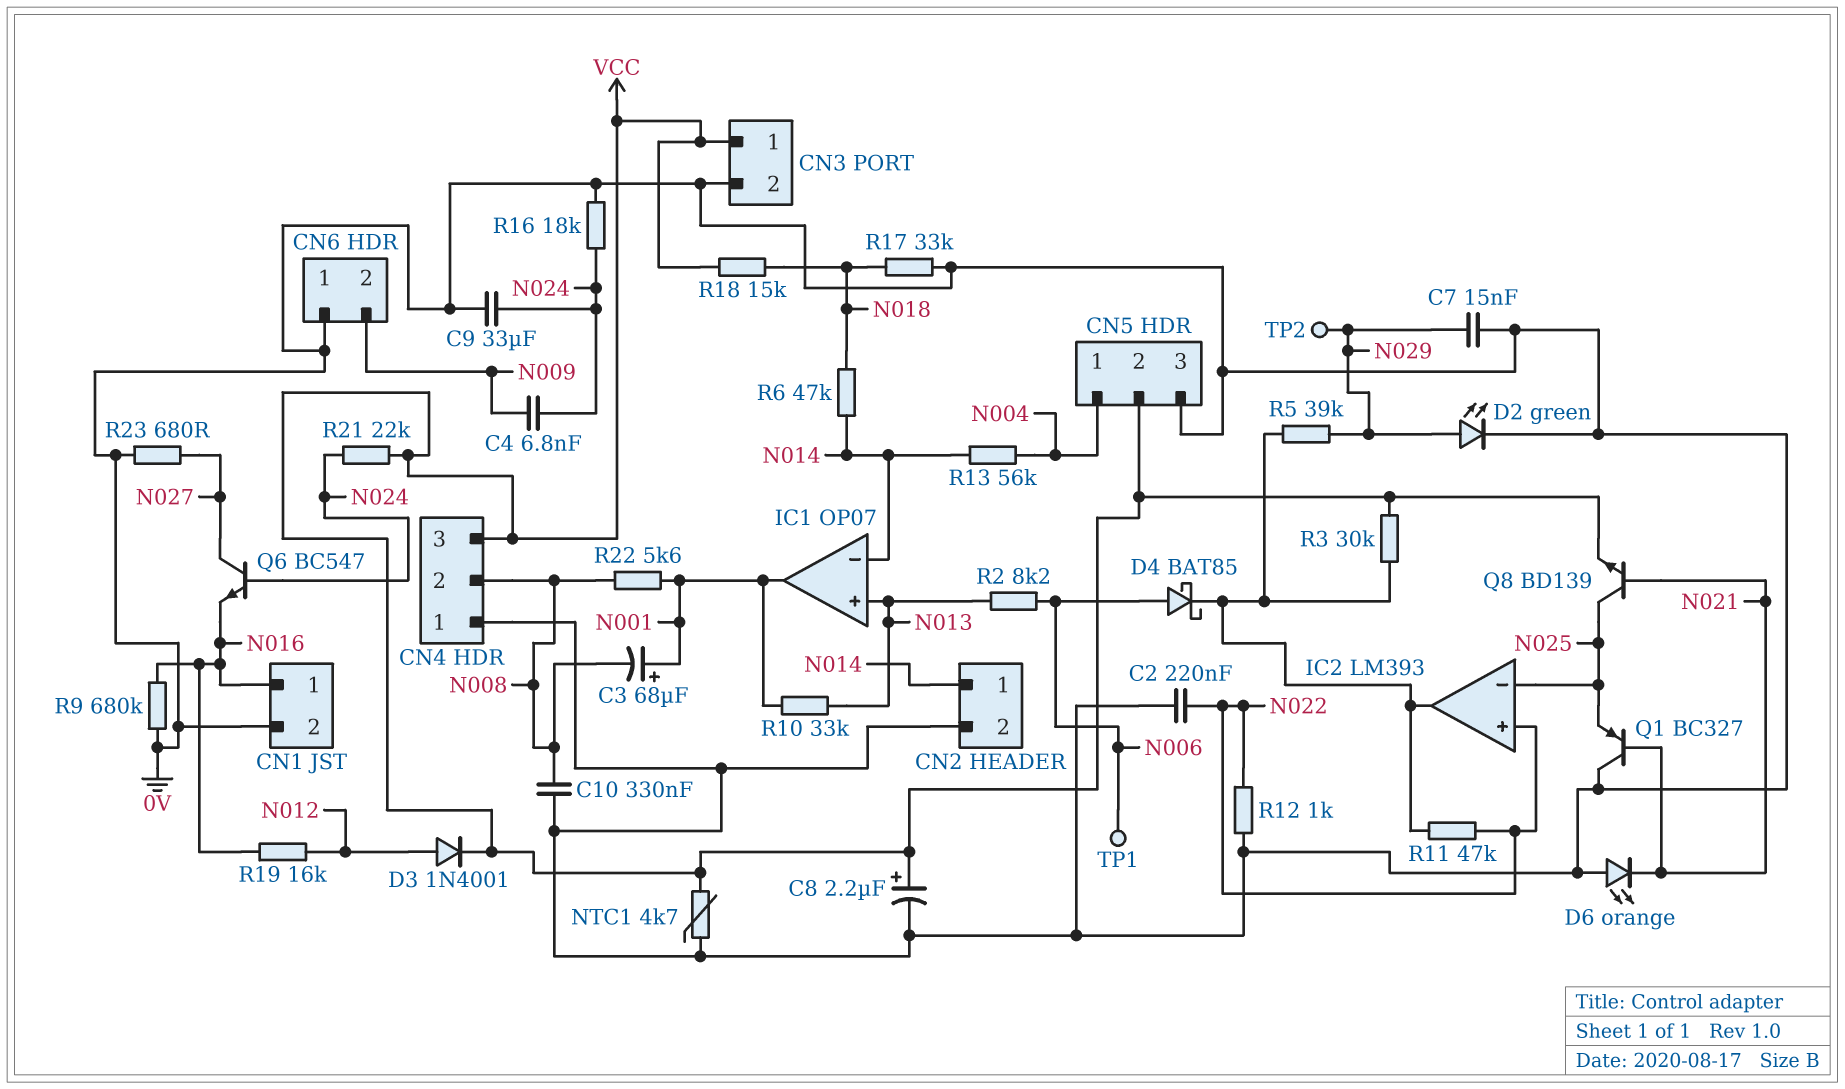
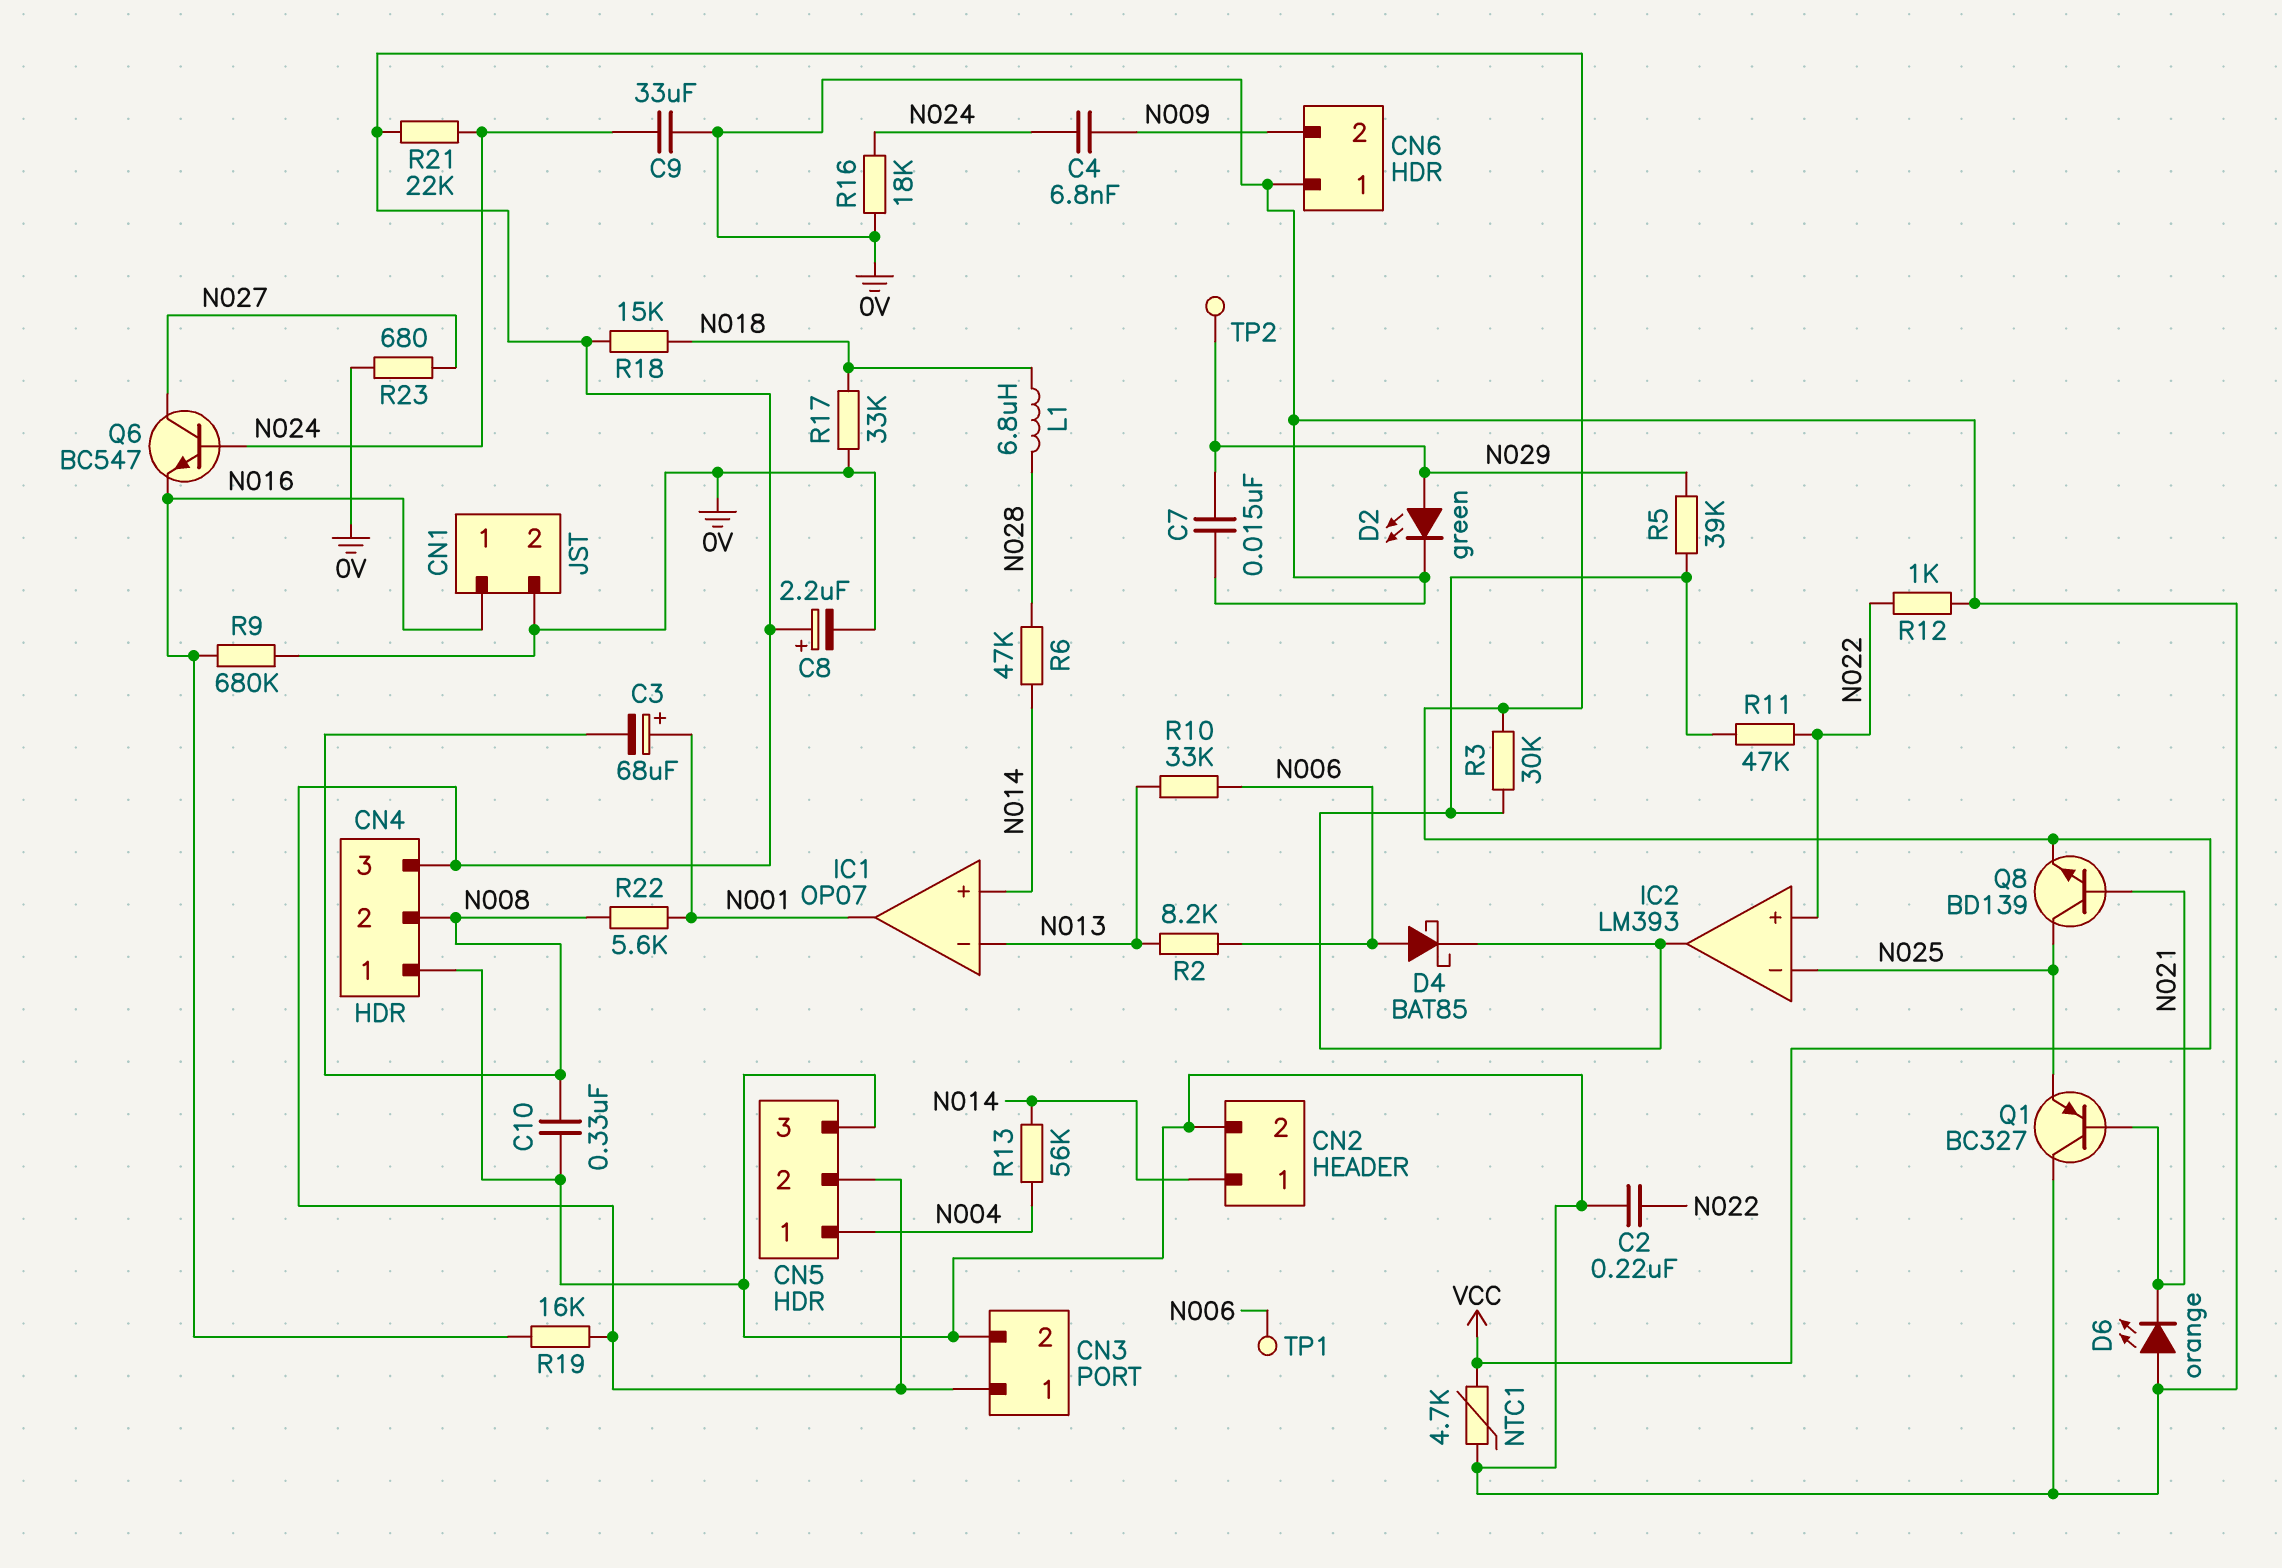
D3: diode 1N4001 (A N012, K VCC) -> none
IC1 pin in+: N013 -> N014
IC1 pin in-: N014 -> N013
L1: none -> 6.8uH (N018, N028)
R6: 47k (N014, N018) -> 47k (N014, N028)
R10: 33k (N001, N013) -> 33k (N006, N013)
R19: 16k (N012, N016) -> 16k (N016, VCC)

